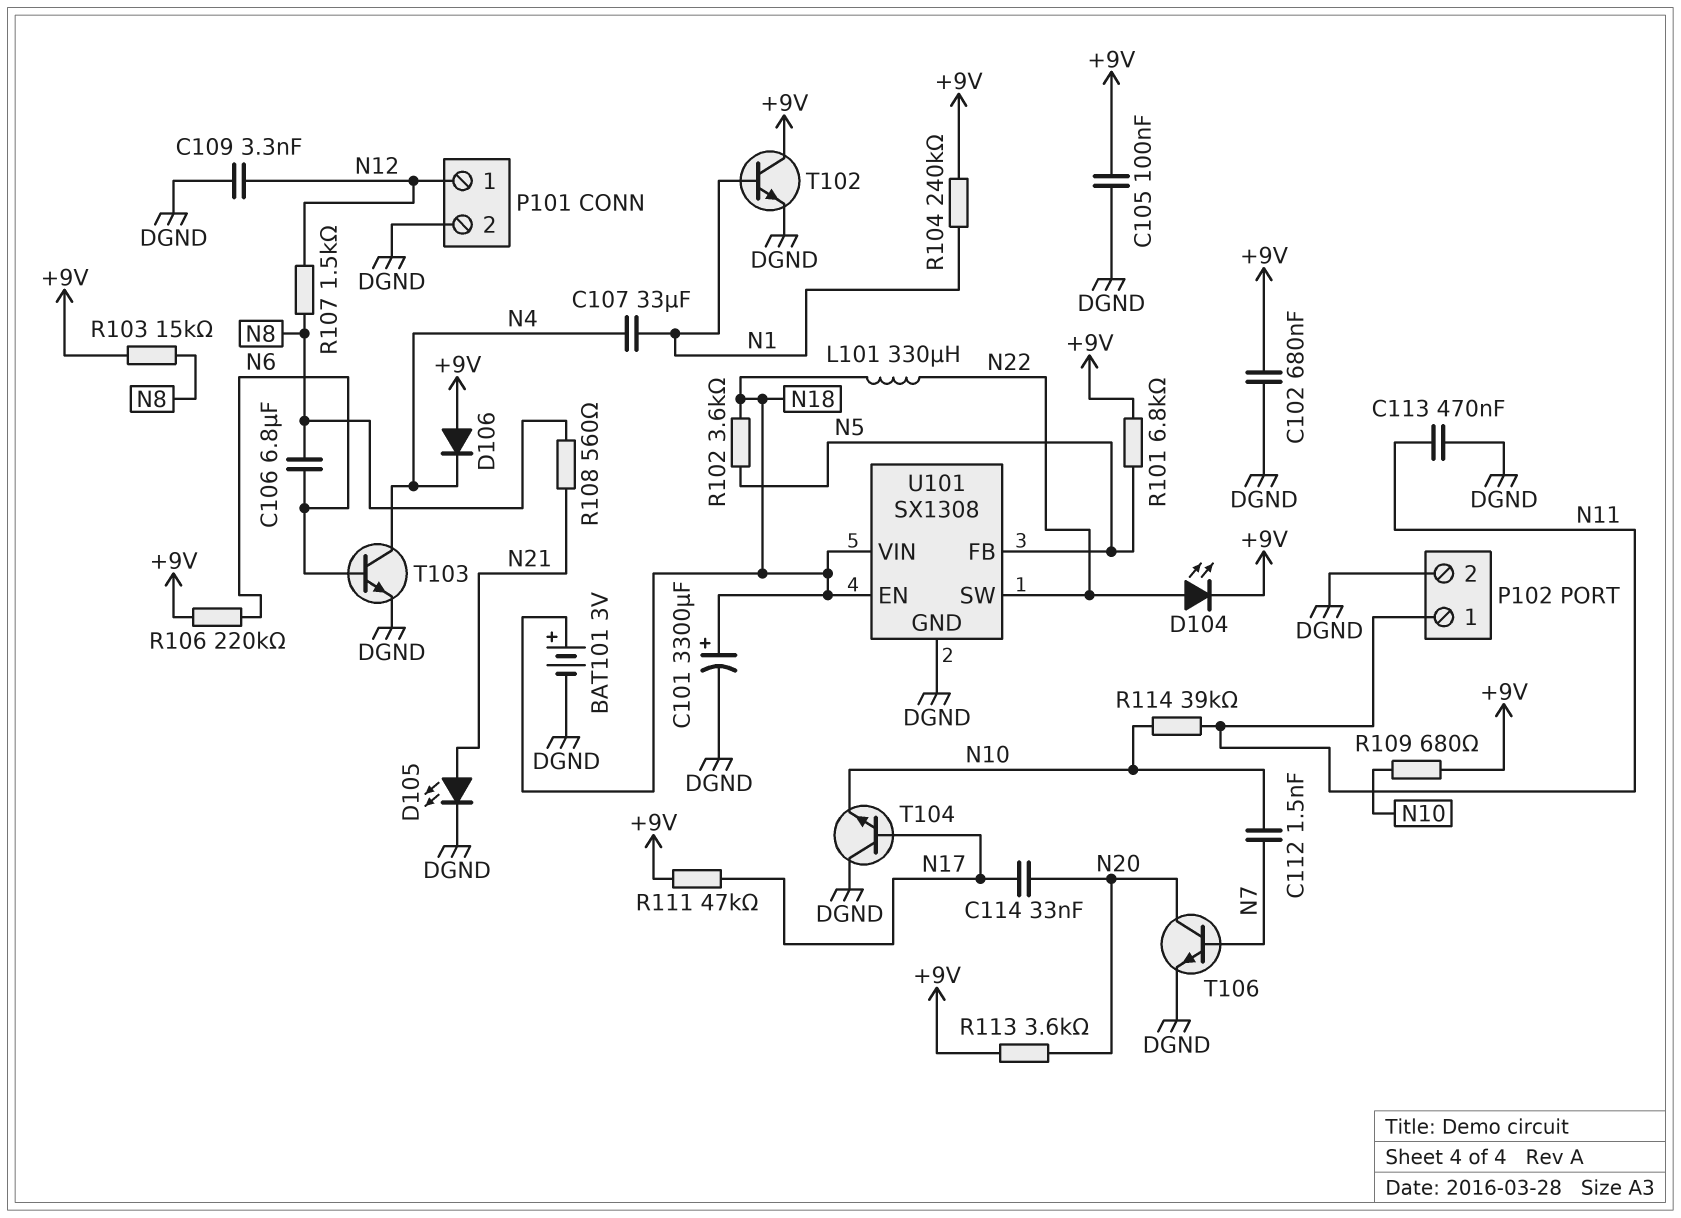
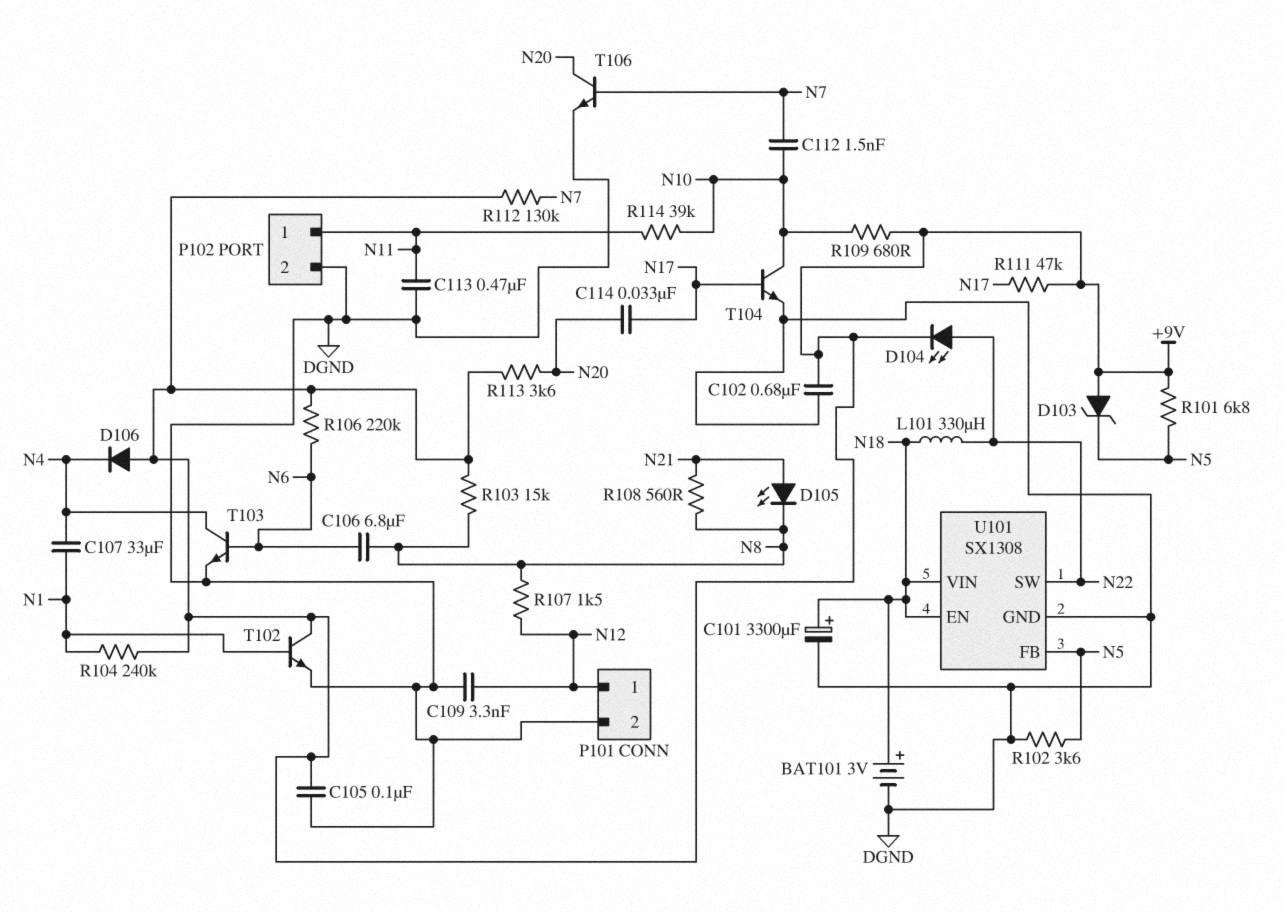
D103: none -> zener (A +9V, K N5)
D105: LED (A N21, K DGND) -> LED (A N21, K N8)
R102: 3.6k (N5, N18) -> 3.6k (DGND, N5)
R112: none -> 130k (+9V, N7)
T104: NPN (B N17, C DGND, E N10) -> NPN (B N17, C N10, E DGND)

